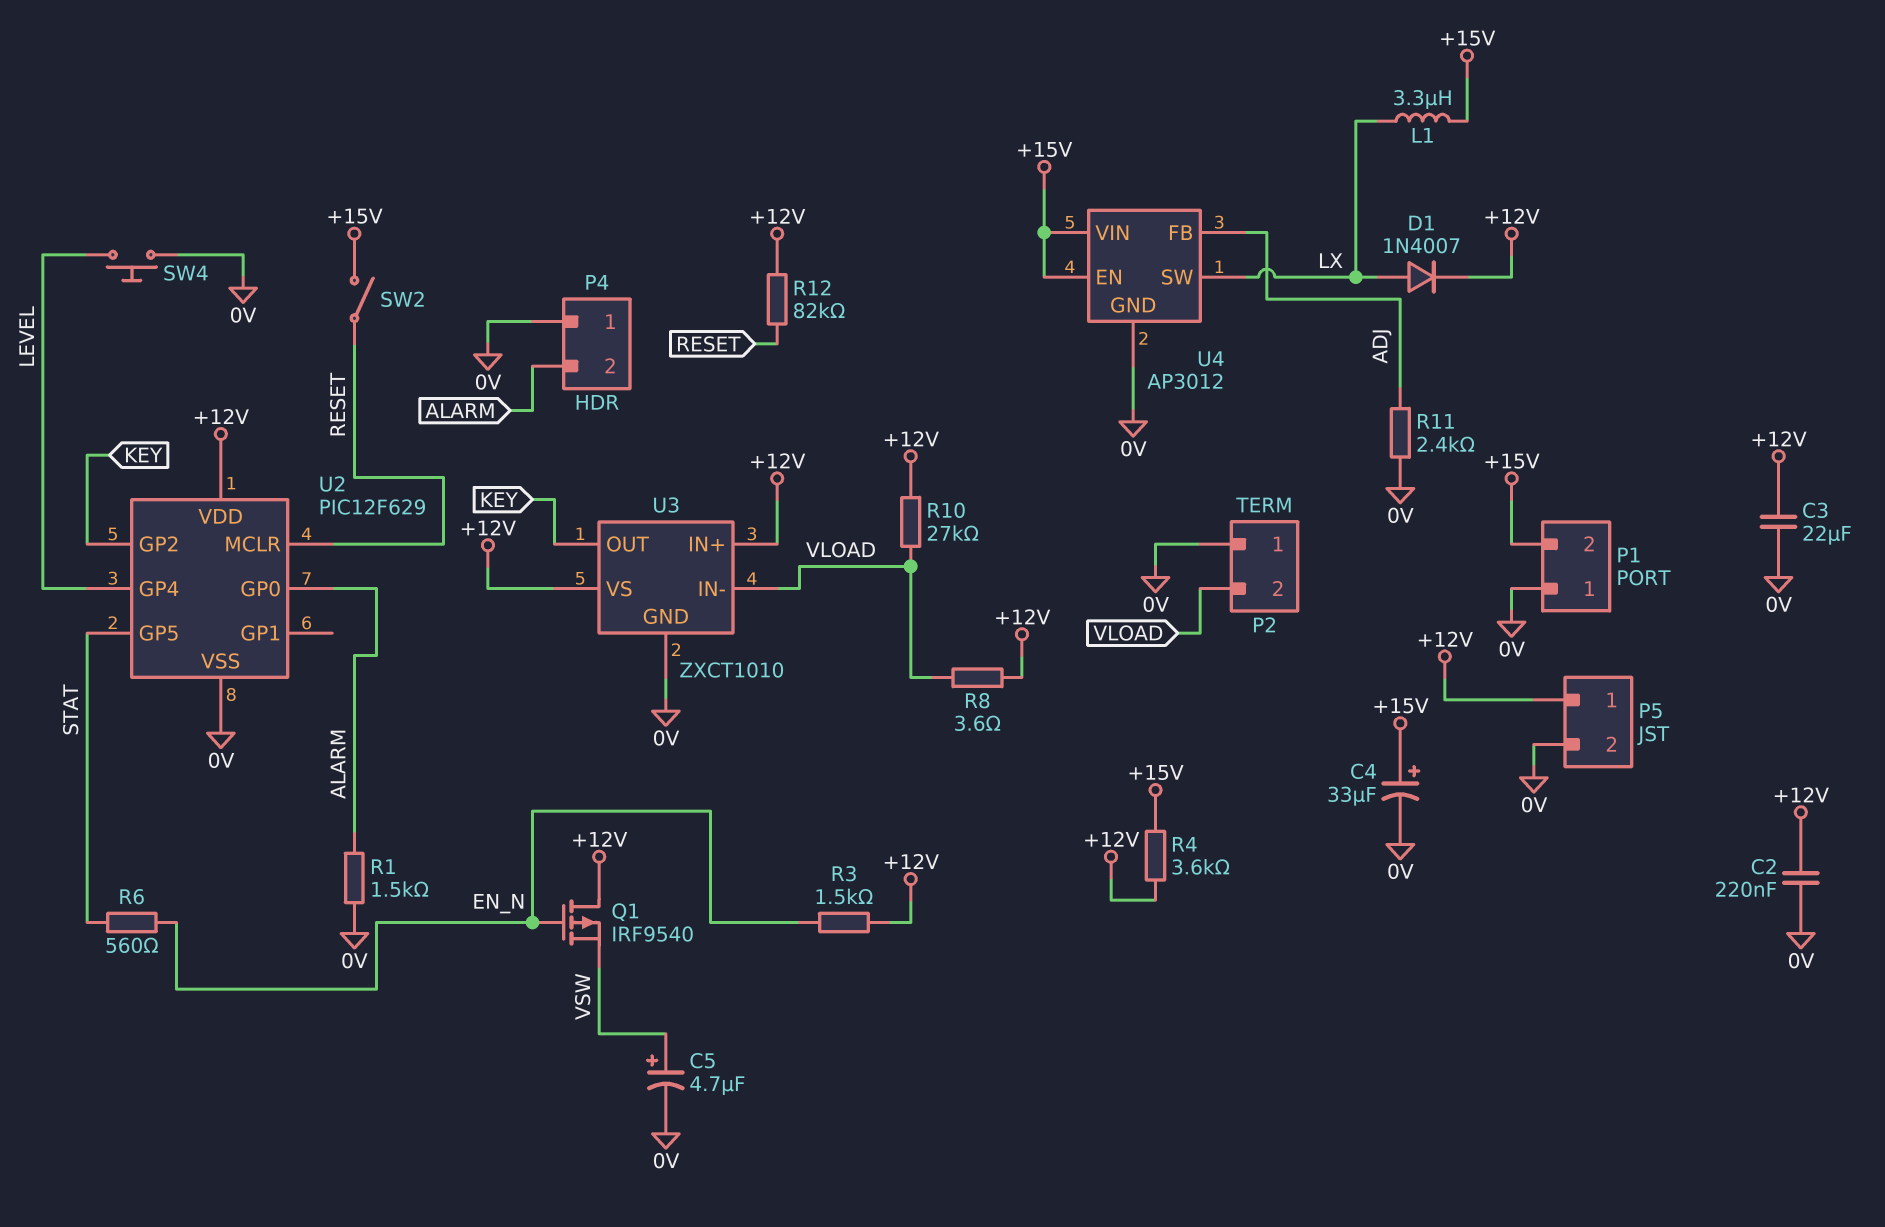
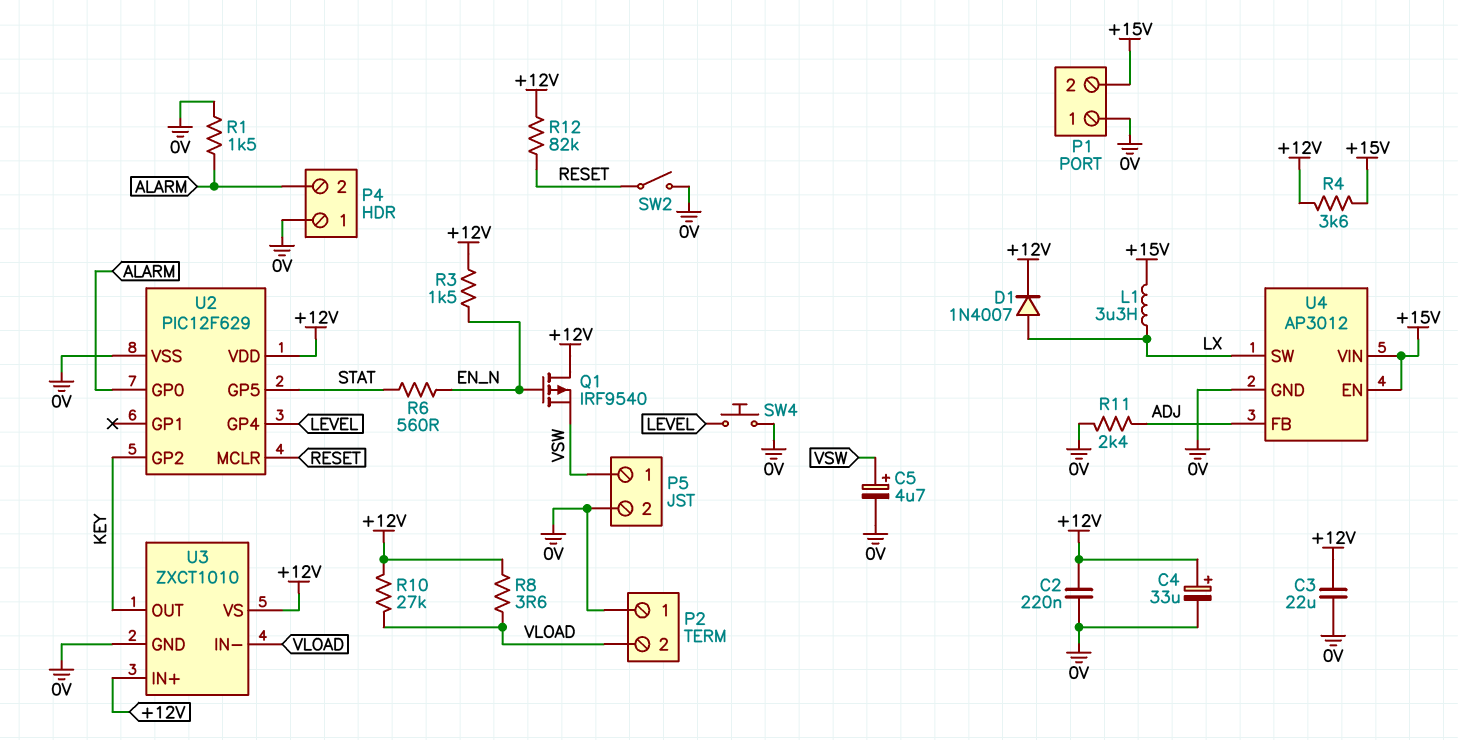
C4: 33uF (plus +15V, minus 0V) -> 33uF (plus +12V, minus 0V)
P5 pin 1: +12V -> VSW
SW2: switch (+15V, RESET) -> switch (0V, RESET)

